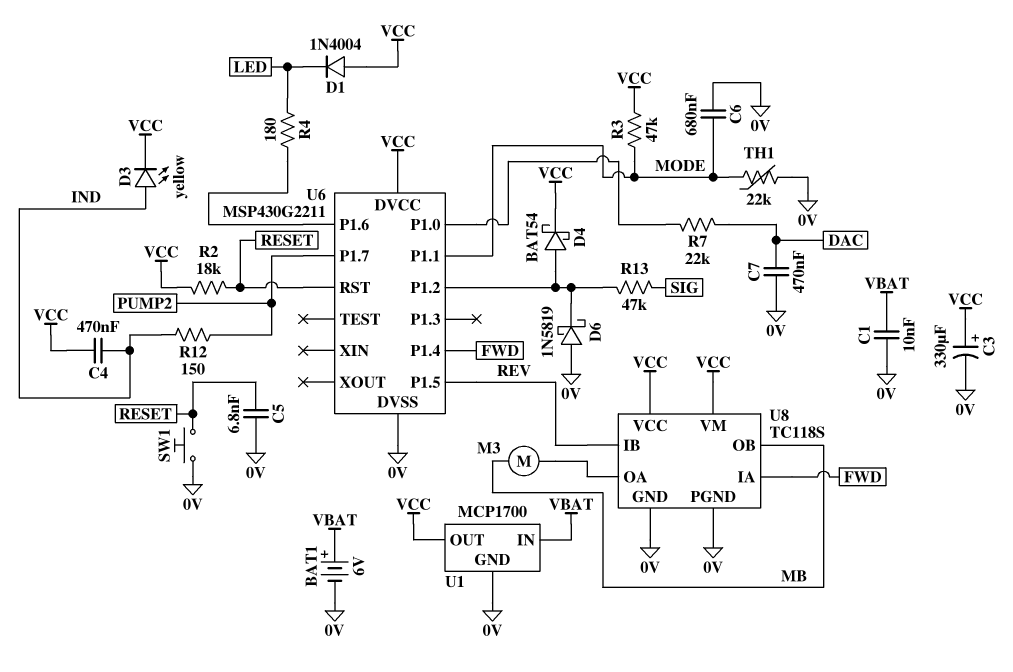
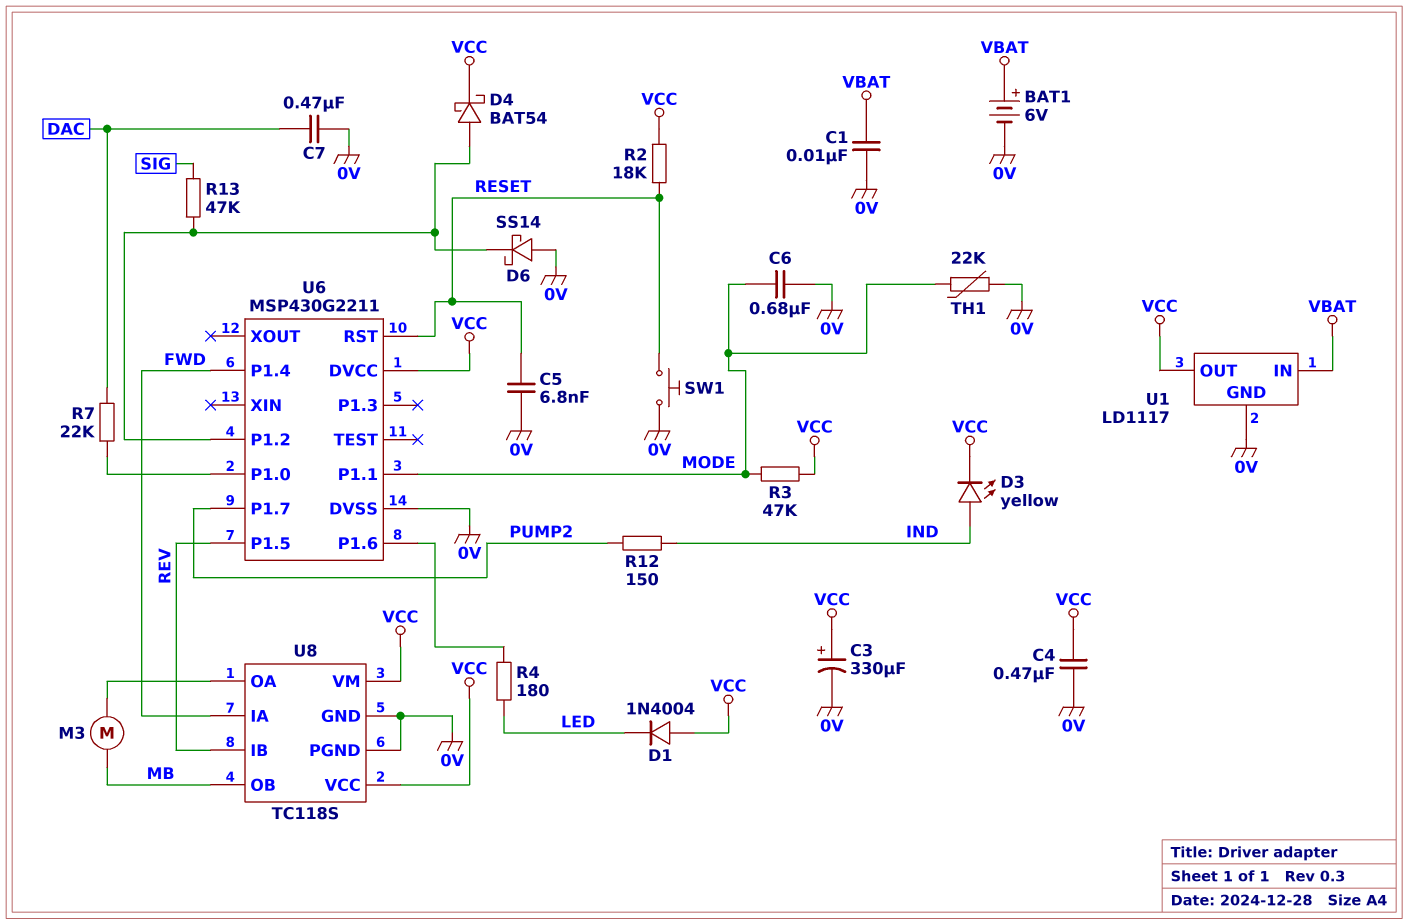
C4: 470nF (IND, VCC) -> 470nF (0V, VCC)
D6: schottky 1N5819 (A 0V, K U6/P1.2) -> schottky SS14 (A 0V, K U6/P1.2)
U1: MCP1700 -> LD1117

